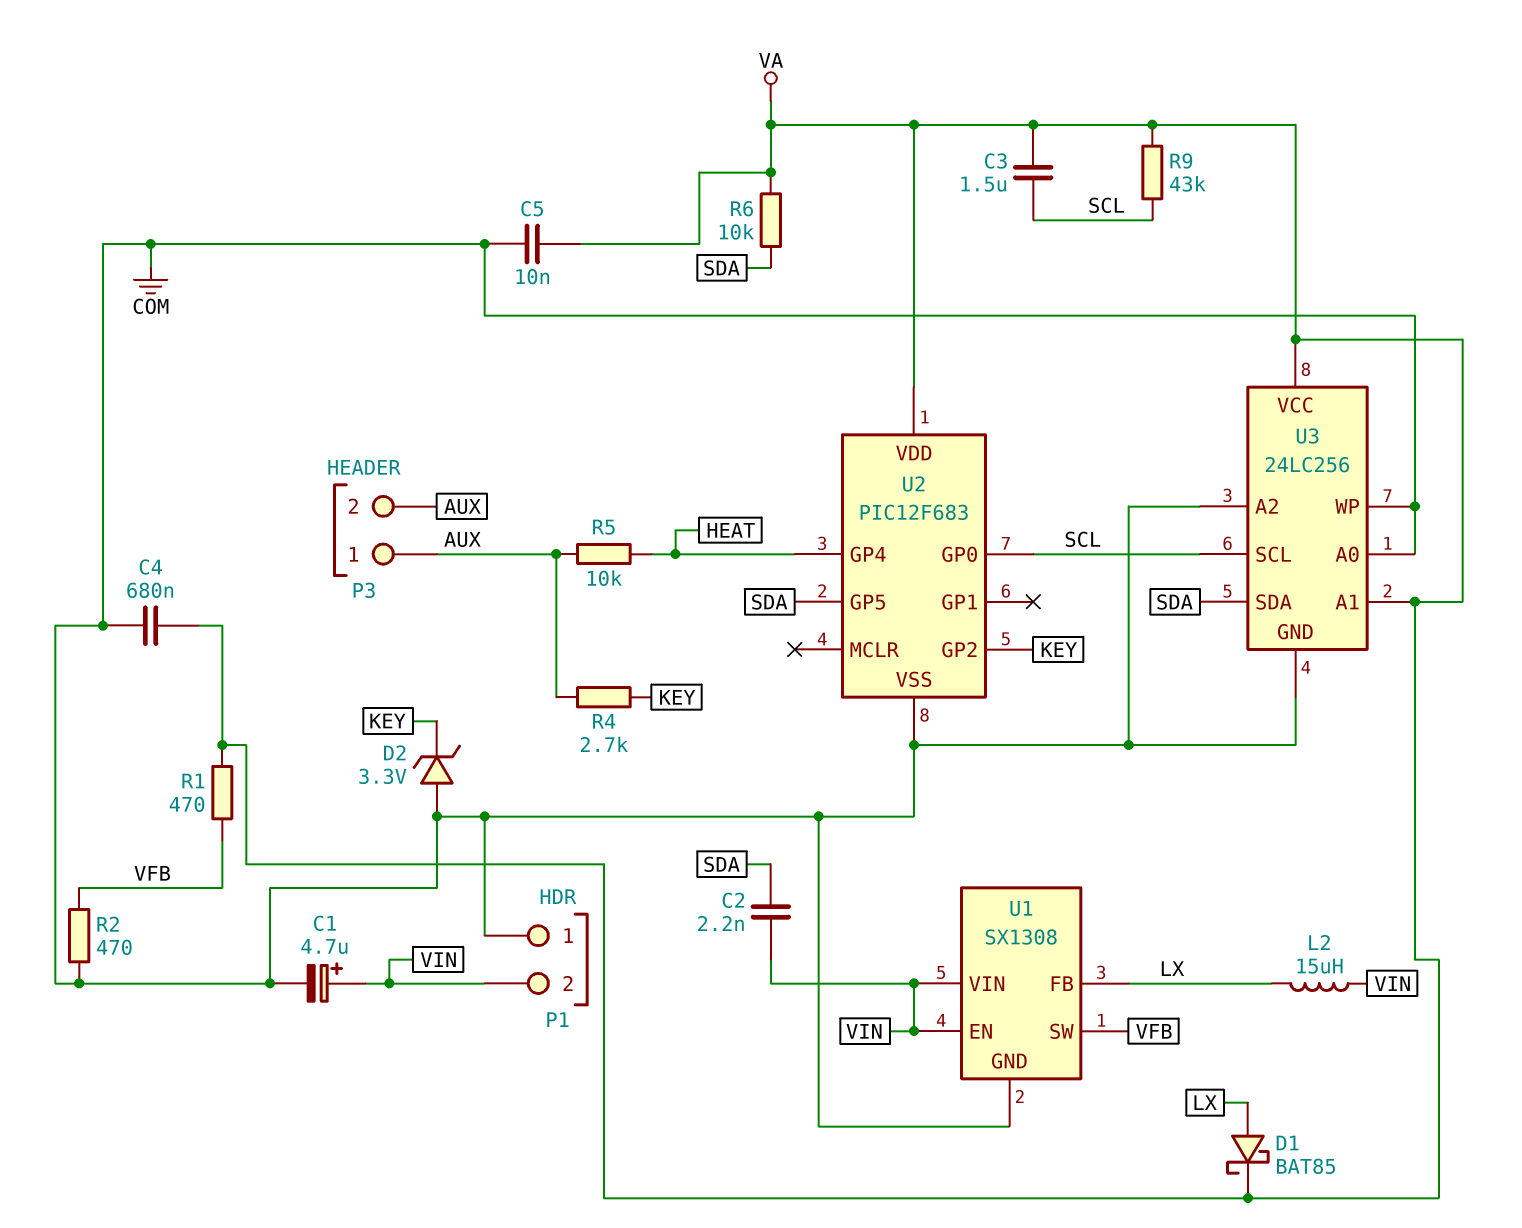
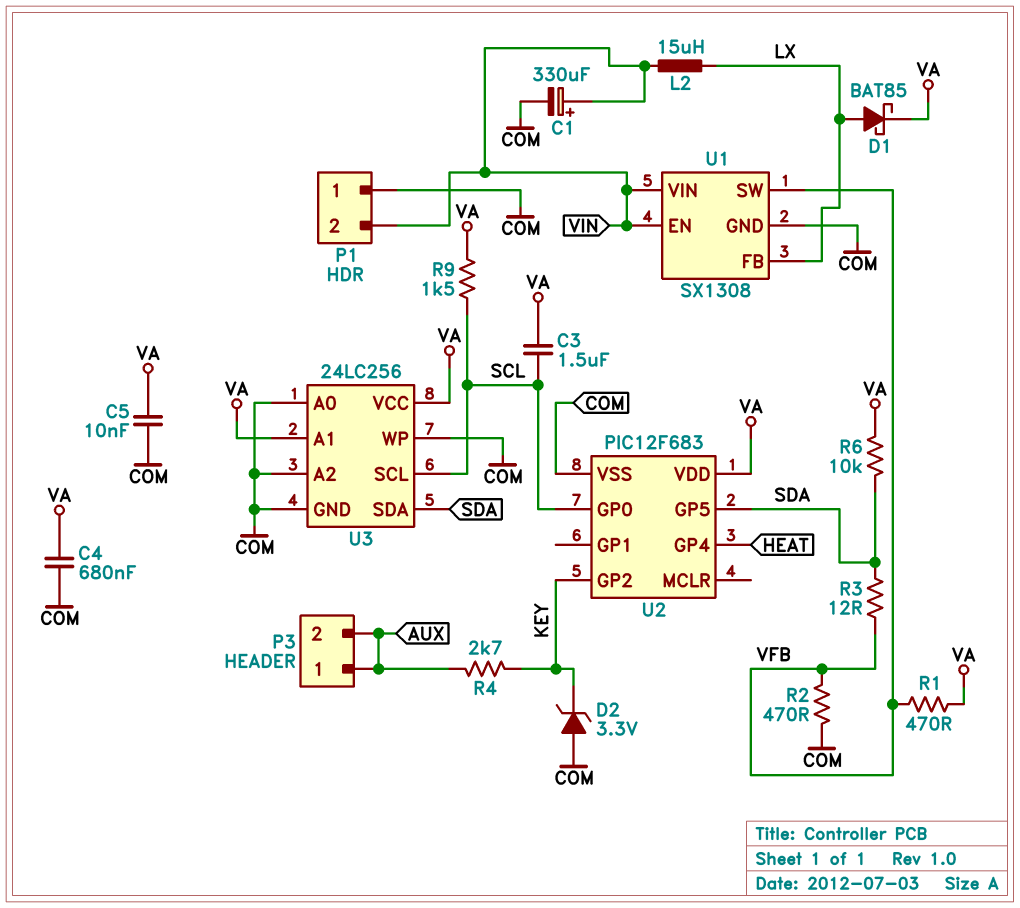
C1: 4.7uF (plus VIN, minus COM) -> 330uF (plus VIN, minus COM)
C2: 2.2nF (SDA, VIN) -> none
R3: none -> 12 (SDA, VFB)
R5: 10k (AUX, HEAT) -> none
R9: 43k (SCL, VA) -> 1.5k (SCL, VA)

